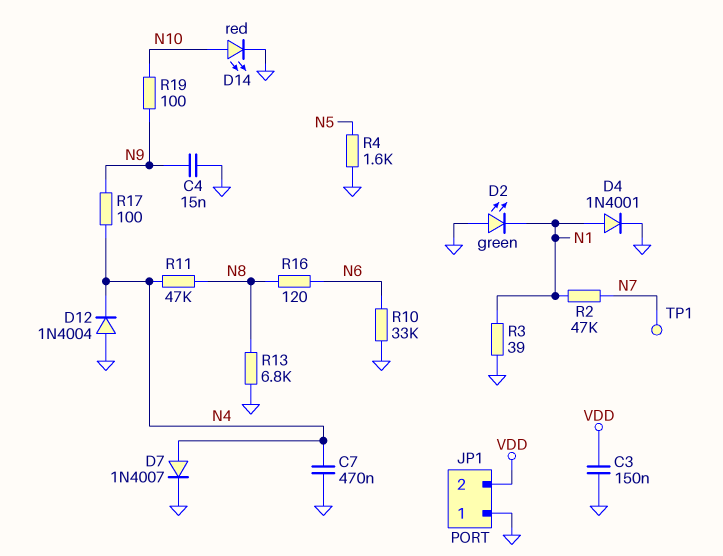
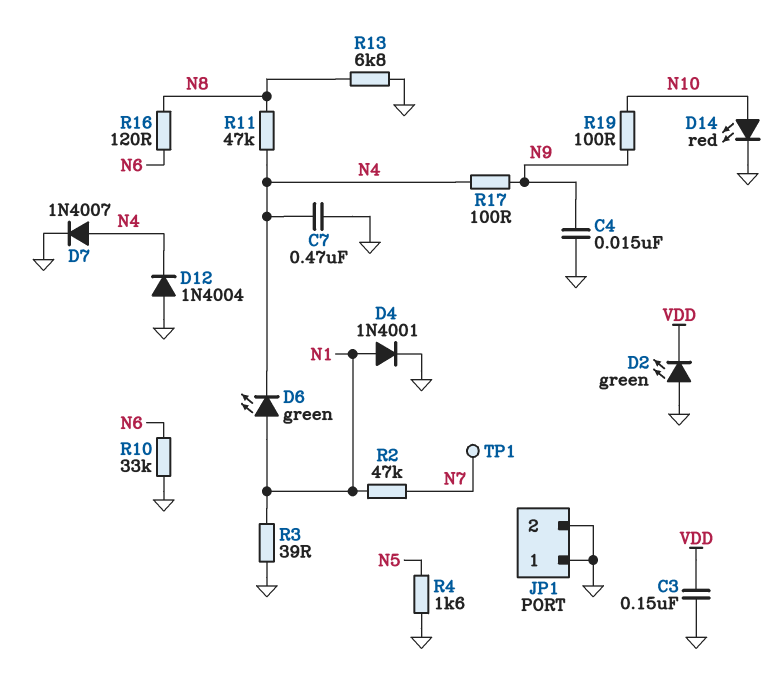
D2: LED green (A GND, K N1) -> LED green (A GND, K VDD)
D6: none -> LED green (A N1, K N4)
JP1 pin 2: VDD -> GND

